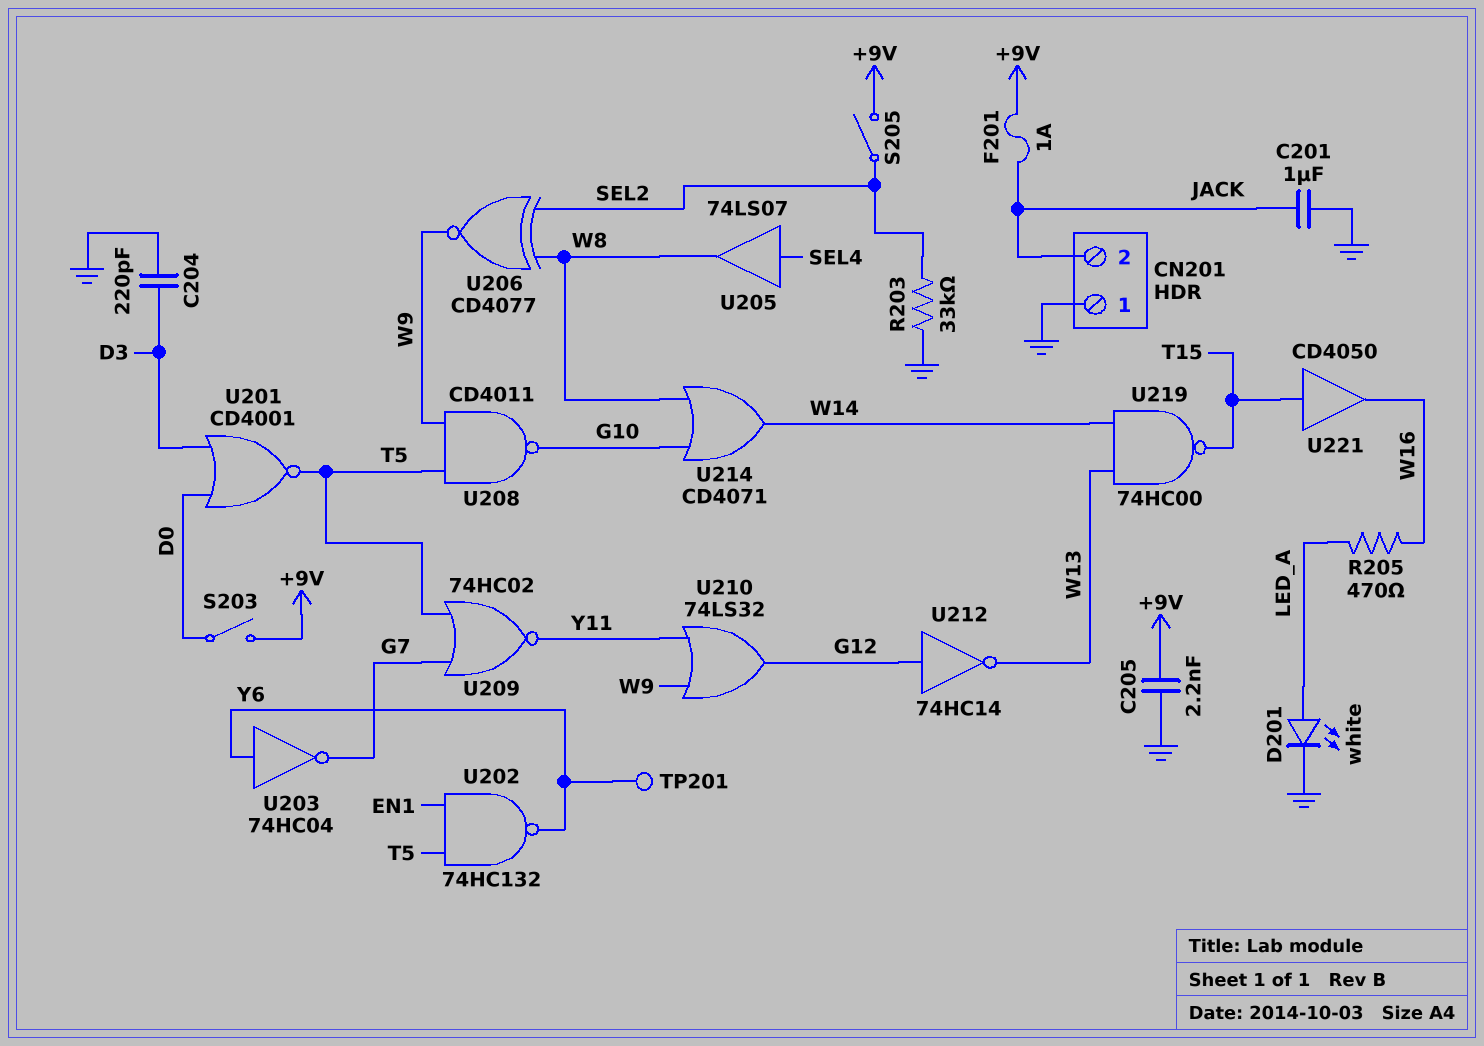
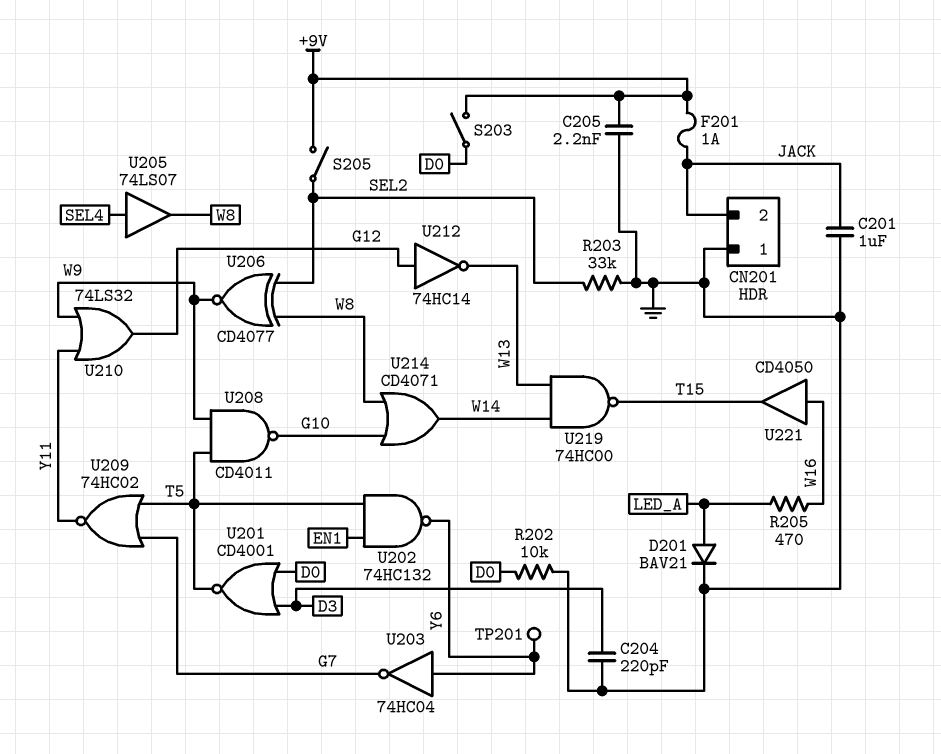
D201: LED white (A LED_A, K GND) -> diode BAV21 (A LED_A, K GND)
R202: none -> 10k (D0, GND)
U221: buffer CD4050 (in T15, out W16) -> buffer CD4050 (in W16, out T15)

